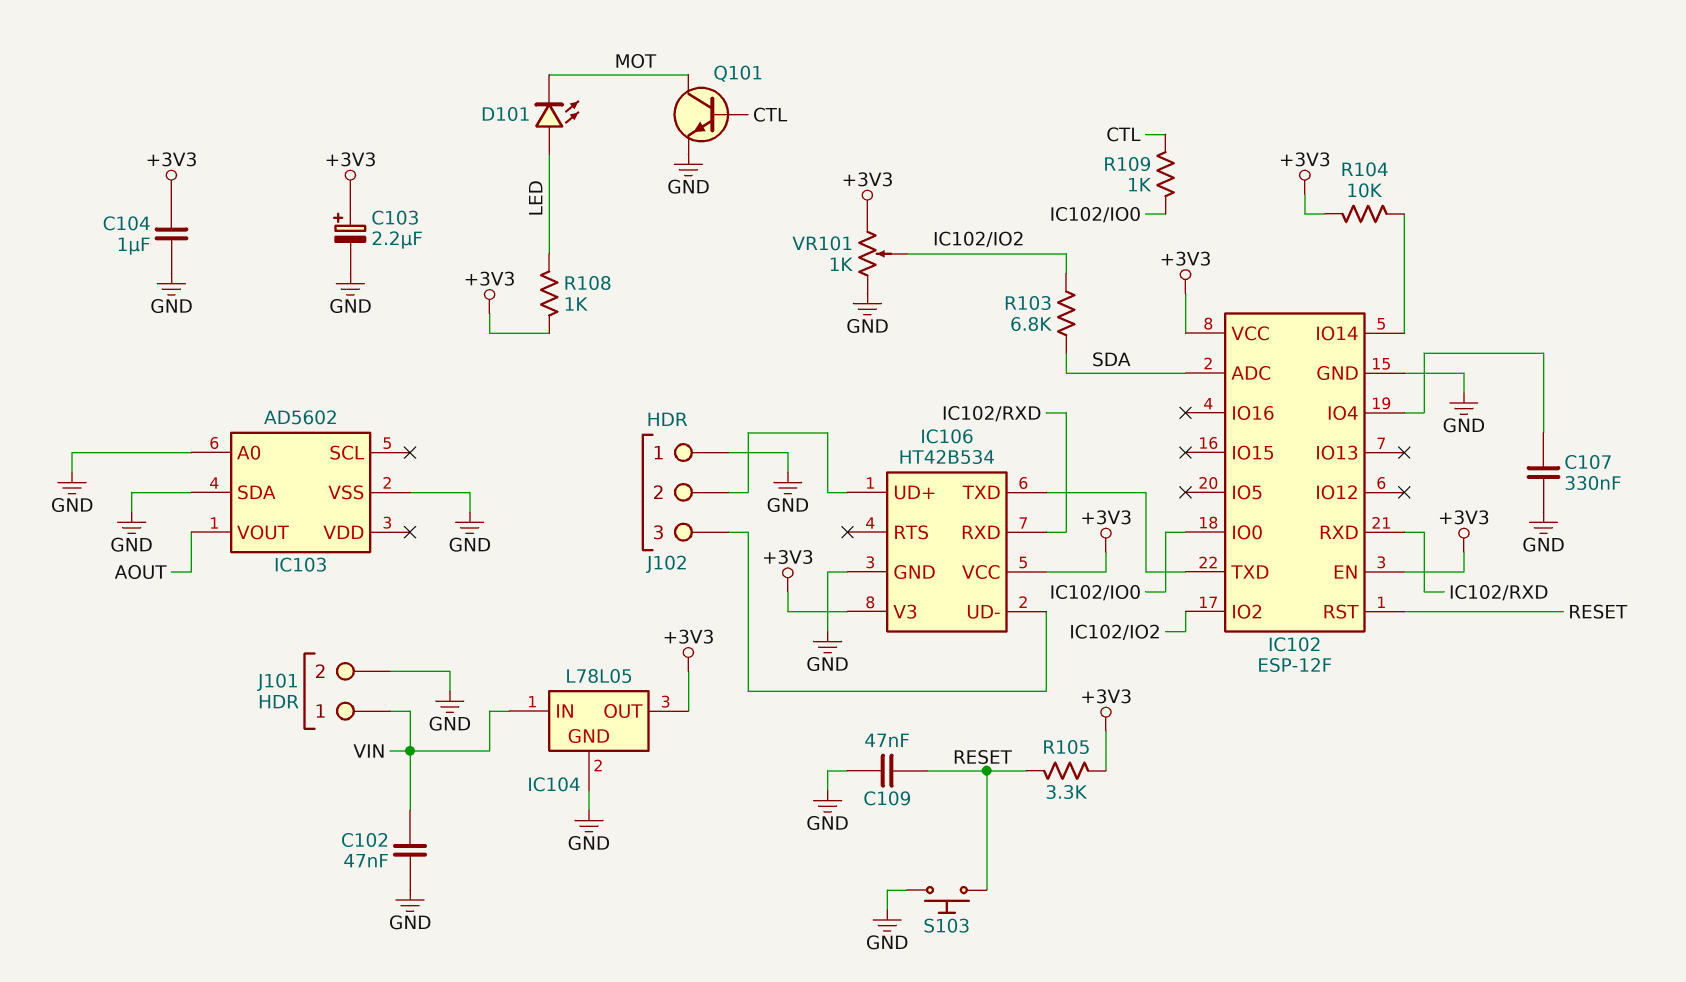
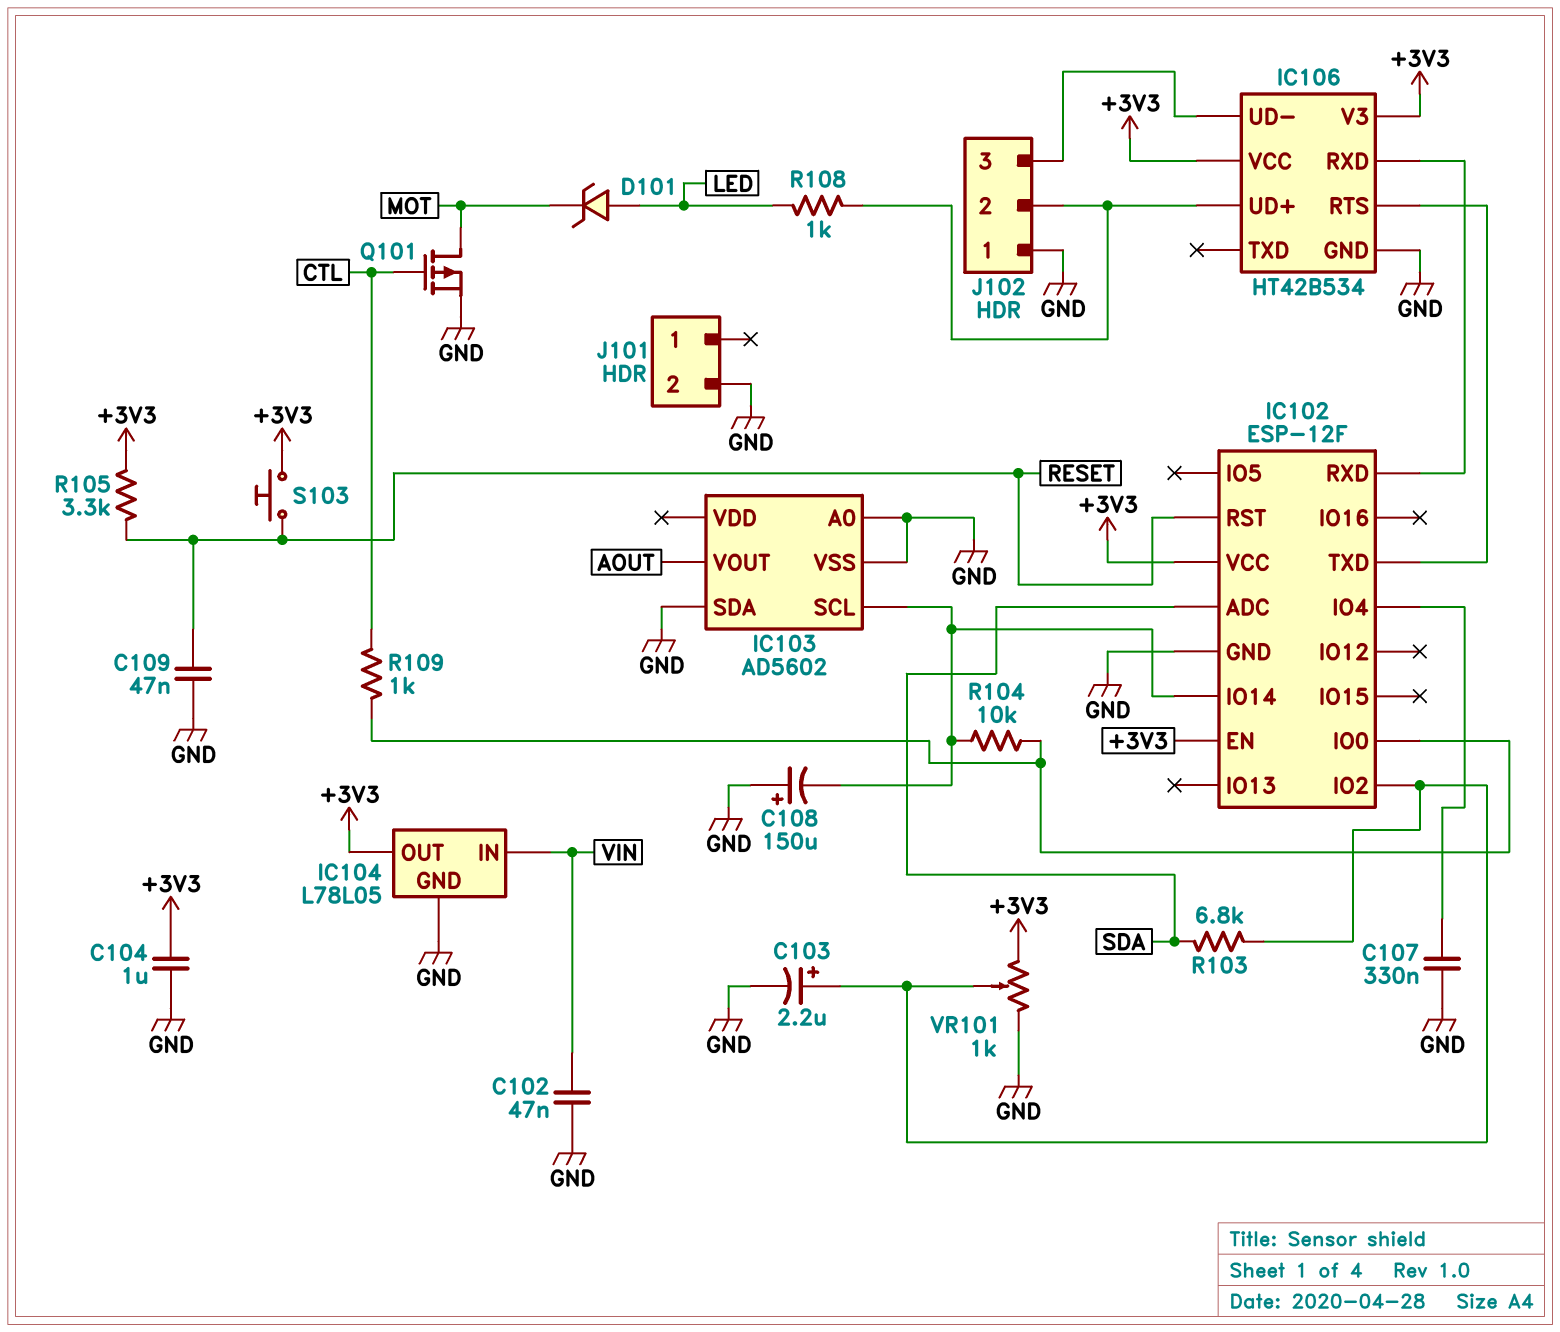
C103: 2.2uF (plus +3V3, minus GND) -> 2.2uF (plus IC102/IO2, minus GND)
C108: none -> 150uF (plus GND, minus IC102/IO14)
D101: LED (A LED, K MOT) -> zener (A LED, K MOT)
IC103 pin SCL: none -> IC102/IO14
IC106 pin RTS: none -> IC102/TXD
IC106 pin TXD: IC102/TXD -> none
J101 pin 1: VIN -> none
Q101: NPN (B CTL, C MOT, E GND) -> PMOS (G CTL, D MOT, S GND)
R104: 10k (+3V3, IC102/IO14) -> 10k (IC102/IO0, IC102/IO14)
R108: 1k (+3V3, LED) -> 1k (IC106/UD+, LED)
S103: button (GND, RESET) -> button (+3V3, RESET)

